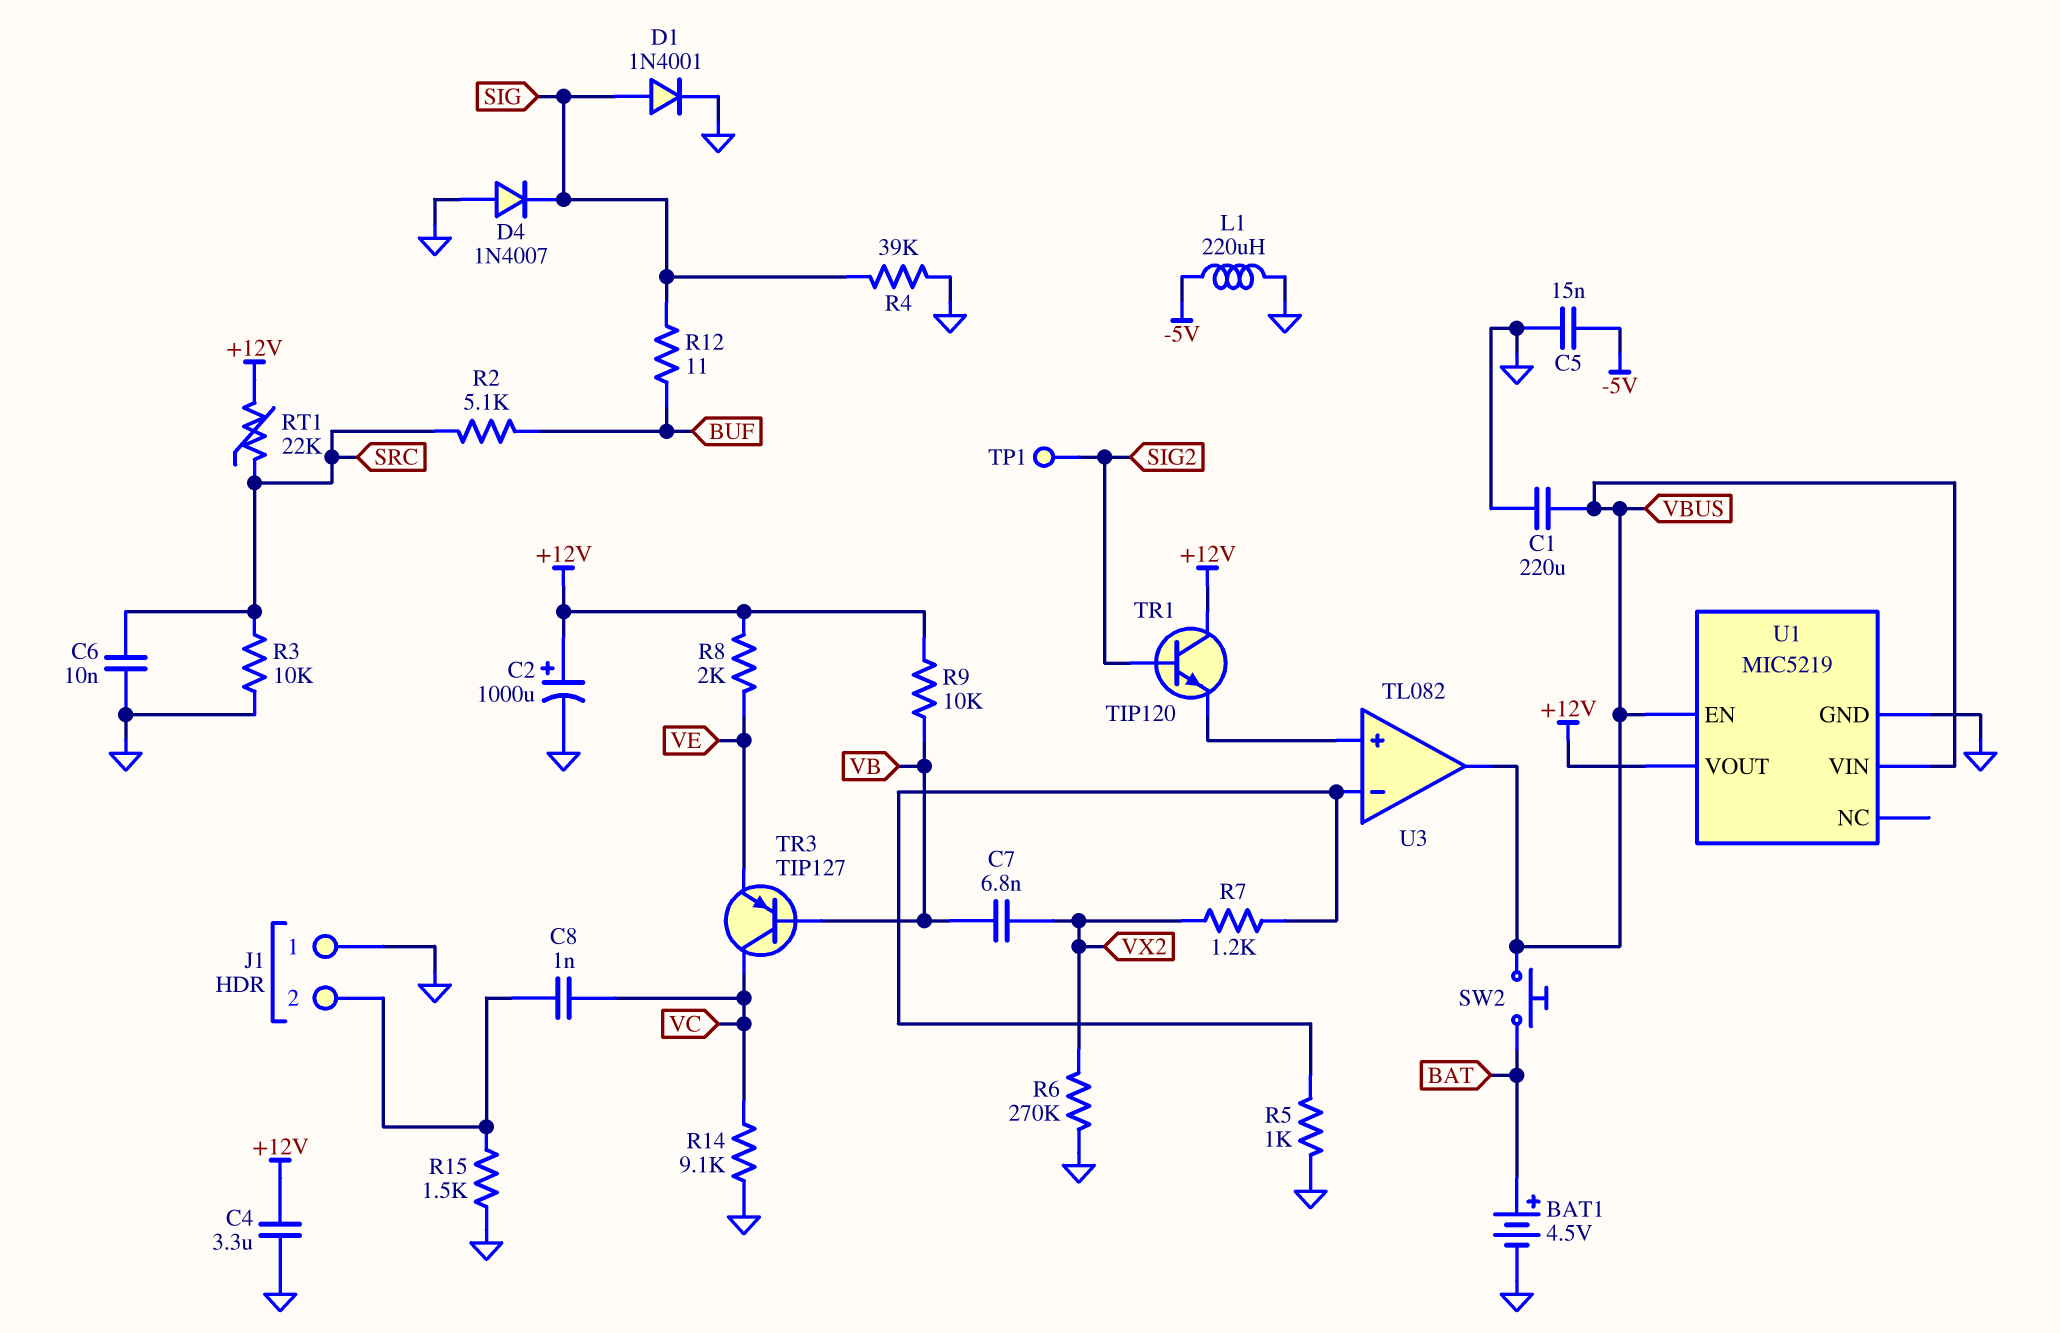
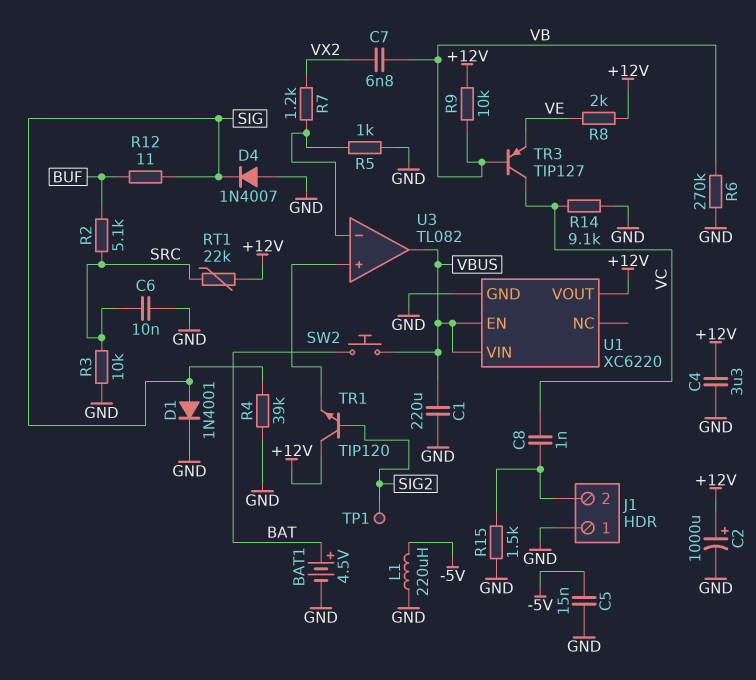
R6: 270k (GND, VX2) -> 270k (GND, VB)
U1: MIC5219 -> XC6220

